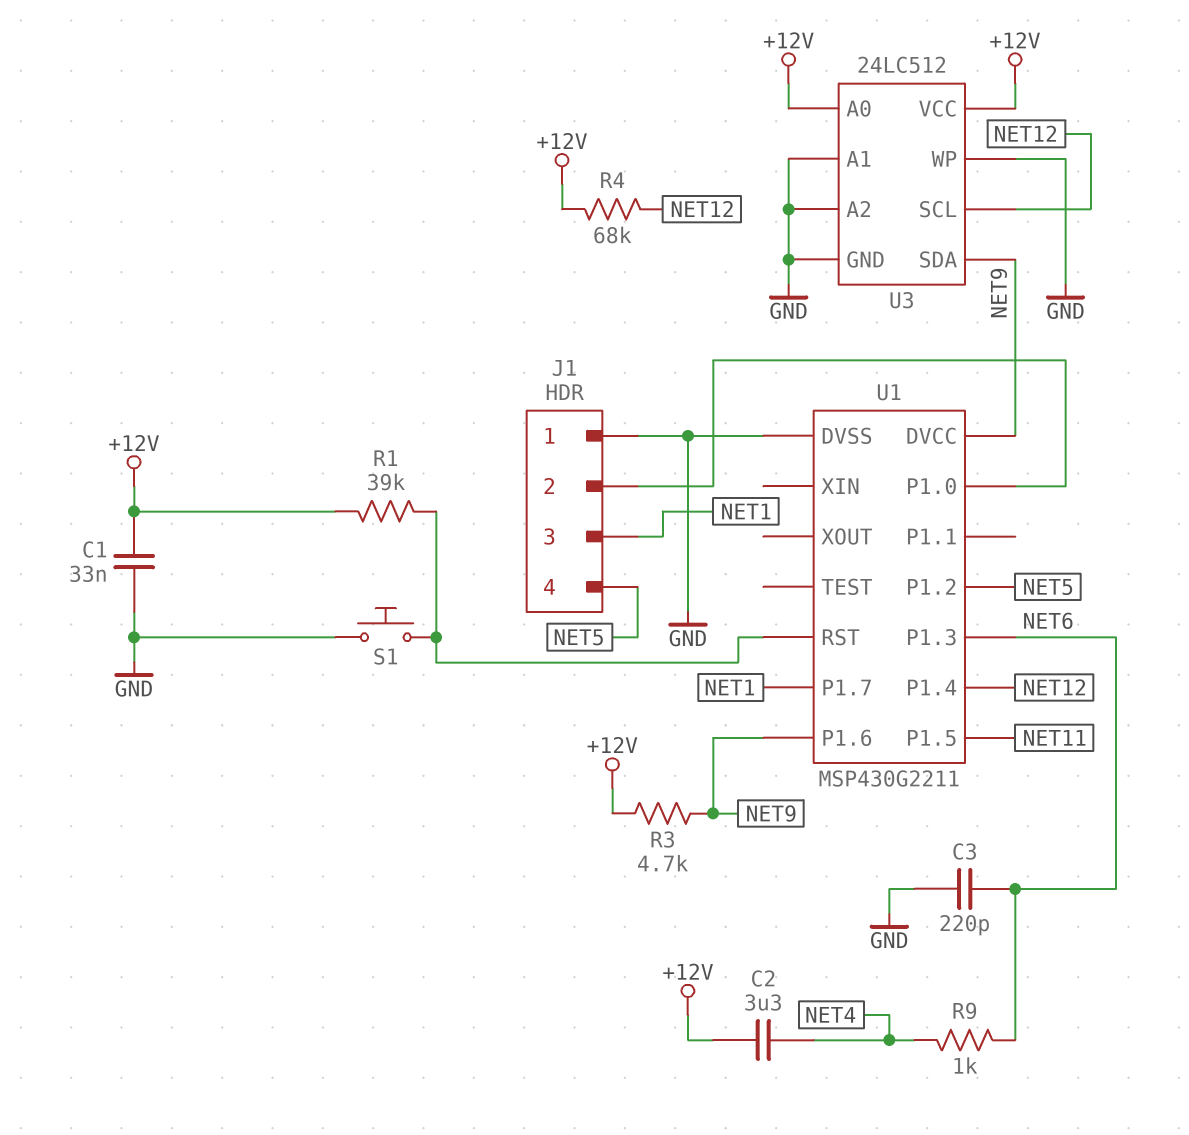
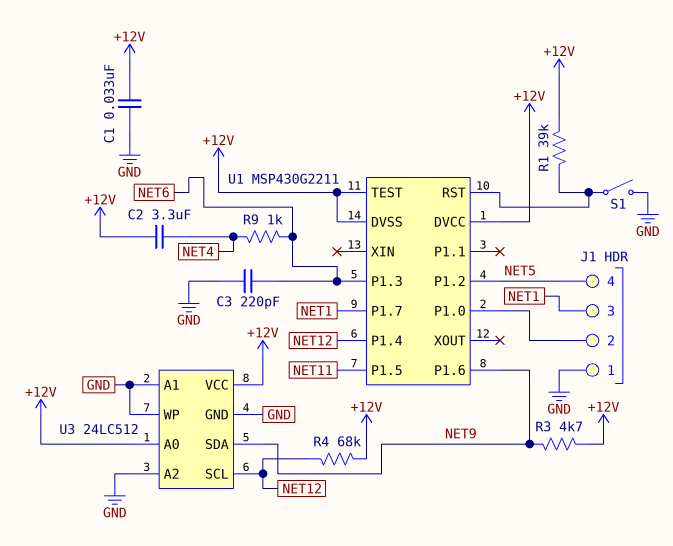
S1: button (GND, U1/RST) -> switch (GND, U1/RST)
U1 pin DVCC: NET9 -> +12V
U1 pin DVSS: GND -> +12V
U1 pin TEST: none -> +12V

